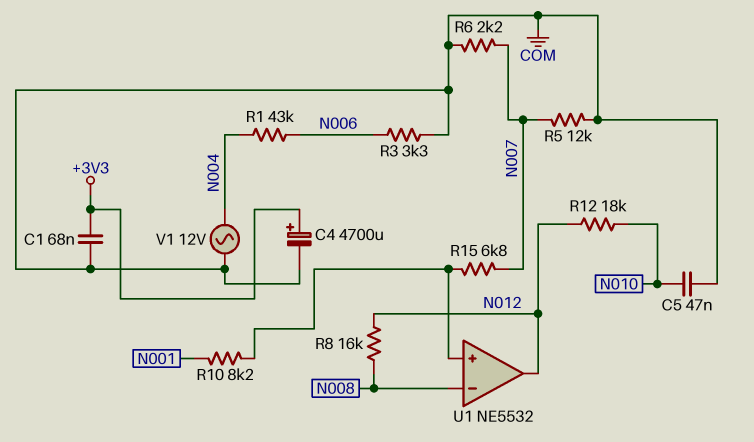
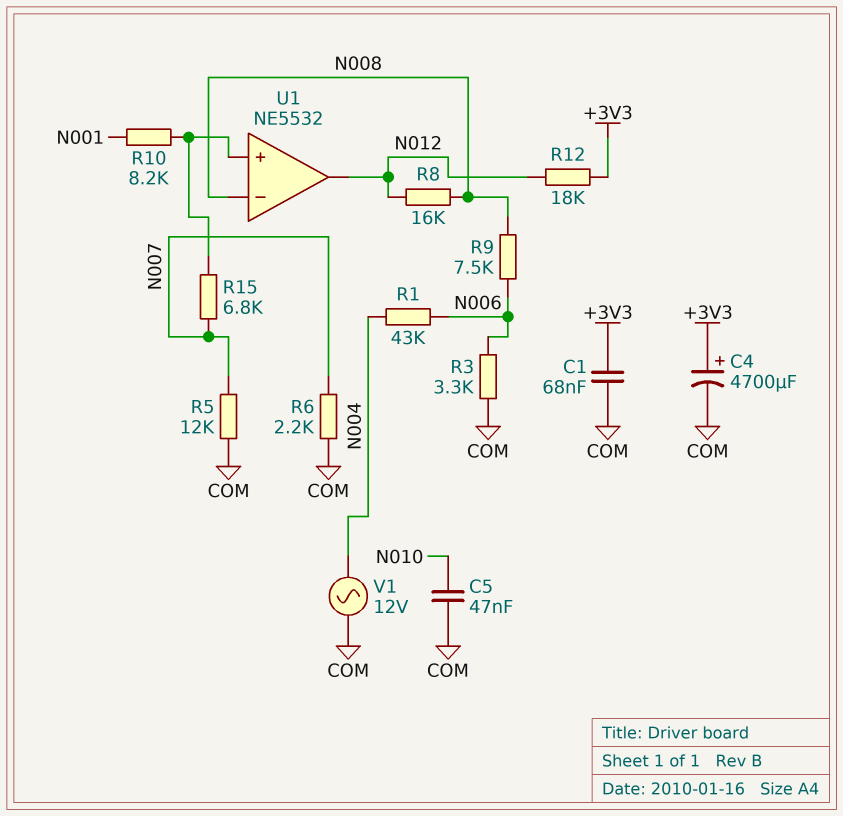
R9: none -> 7.5k (N006, N008)
R12: 18k (N010, N012) -> 18k (+3V3, N012)

